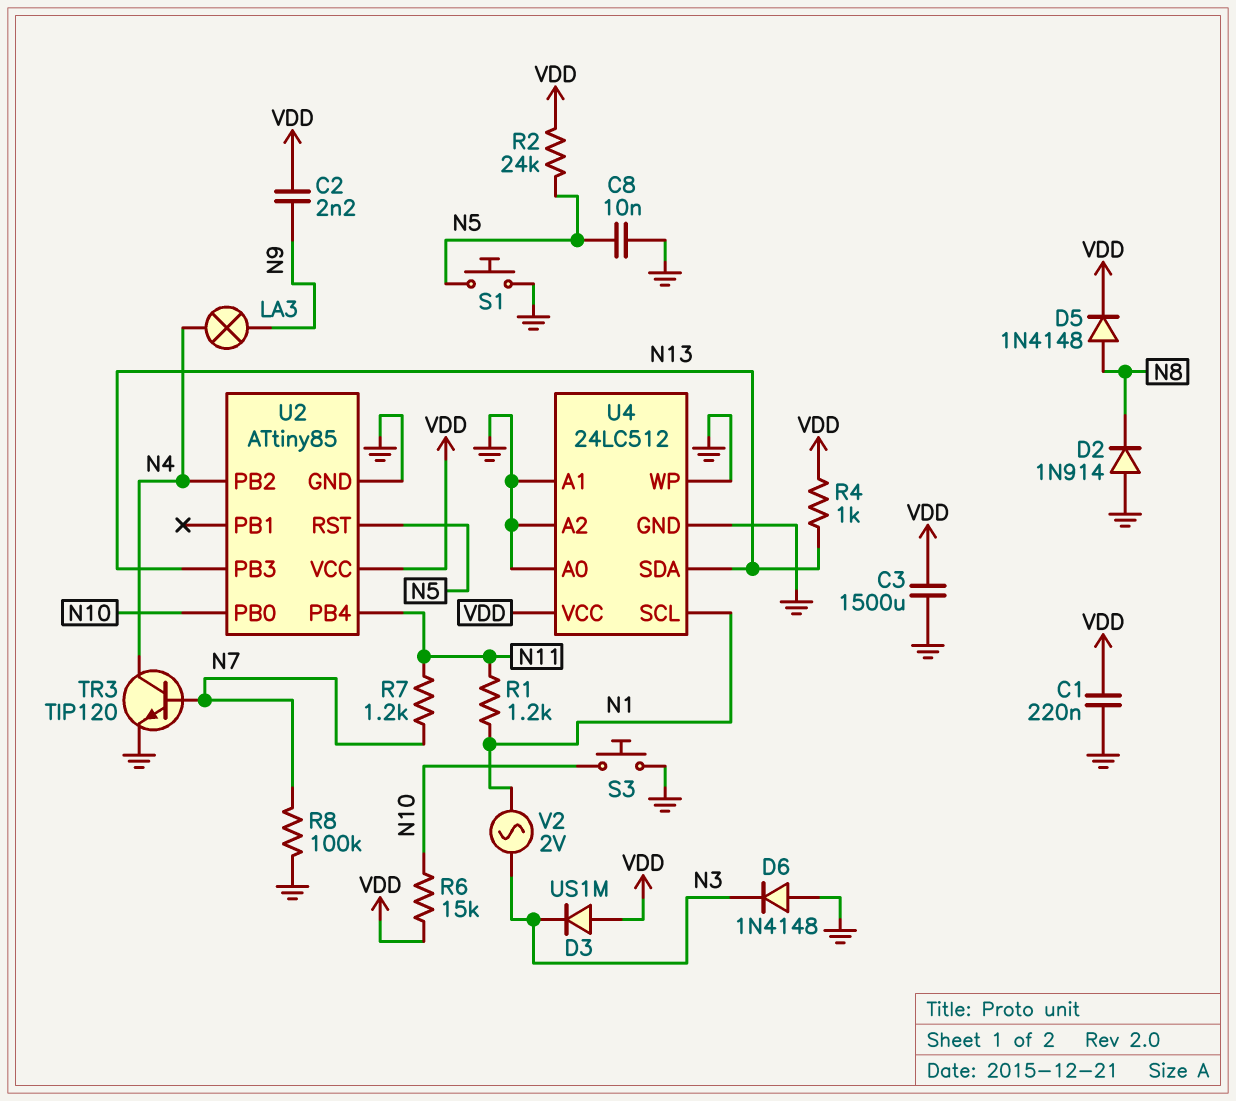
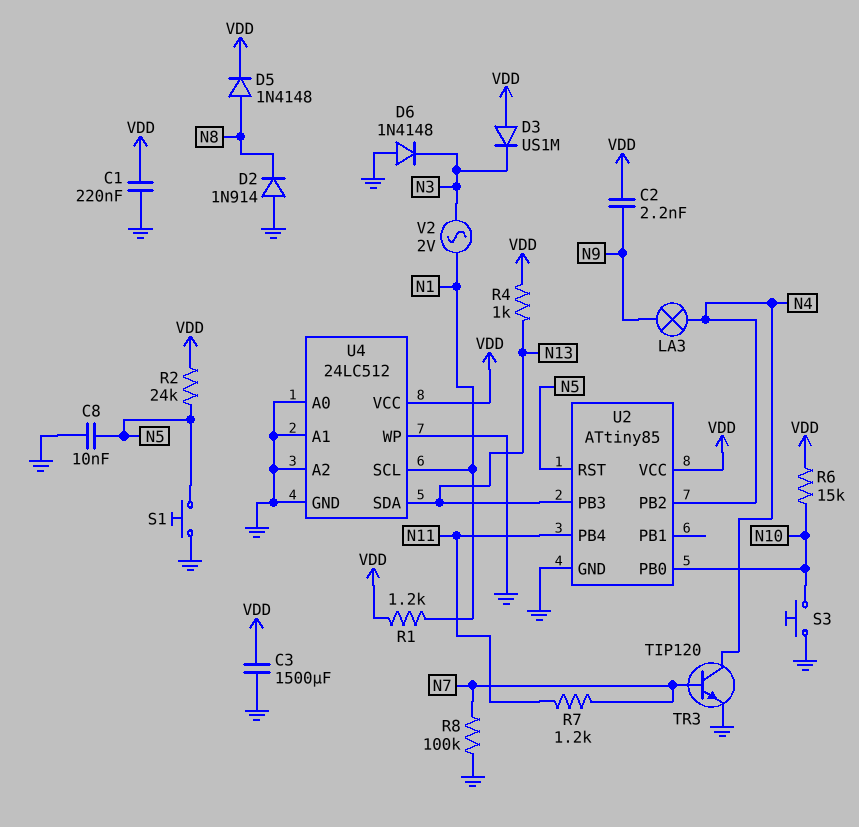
R1: 1.2k (N1, N11) -> 1.2k (N1, VDD)

